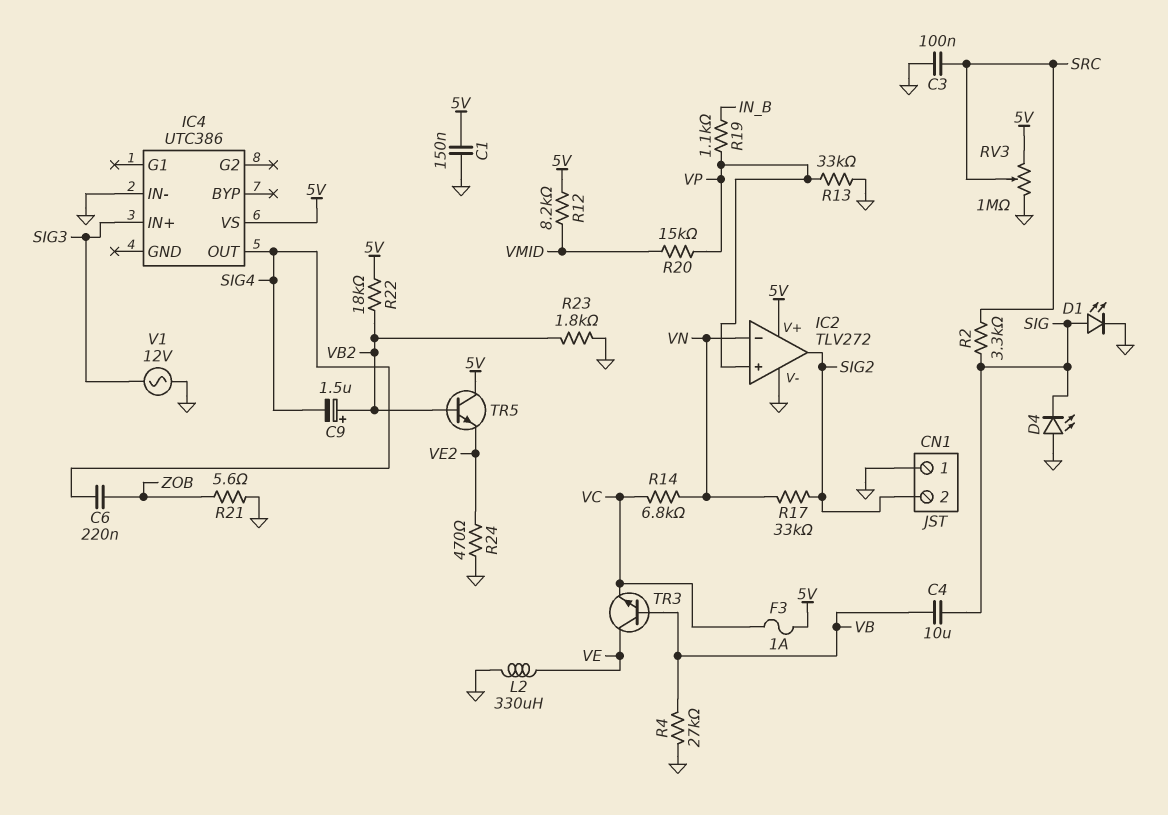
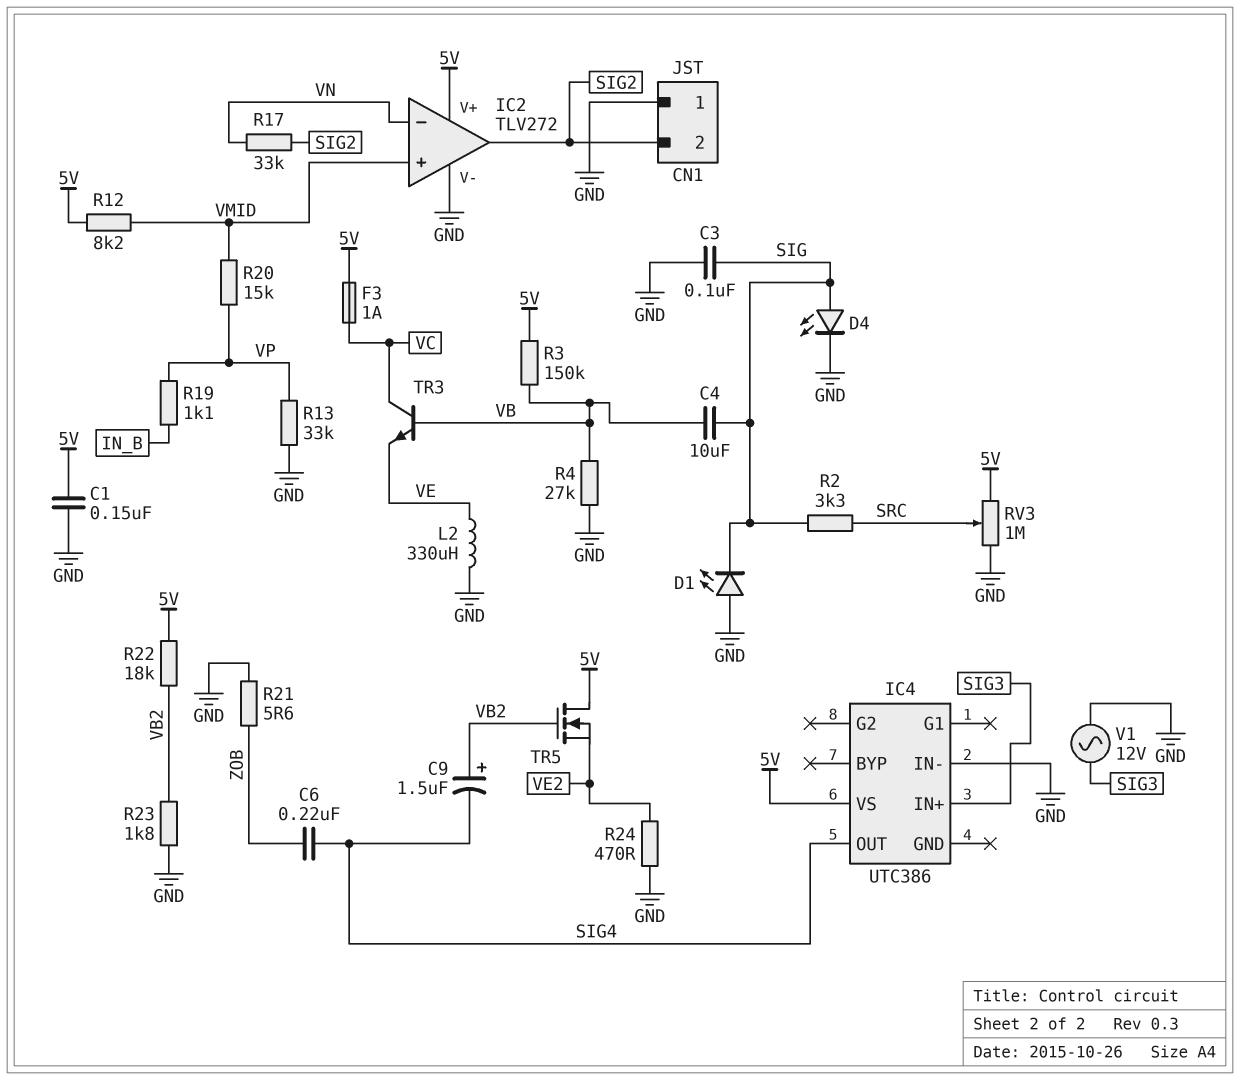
C3: 100nF (GND, SRC) -> 100nF (GND, SIG)
D1: LED (A SIG, K GND) -> LED (A GND, K SIG)
D4: LED (A GND, K SIG) -> LED (A SIG, K GND)
IC2 pin in+: VP -> VMID
R3: none -> 150k (5V, VB)
R14: 6.8k (VC, VN) -> none
TR3: NPN (B VB, C VE, E VC) -> NPN (B VB, C VC, E VE)
TR5: NPN (B VB2, C 5V, E VE2) -> NMOS (G VB2, D 5V, S VE2)

